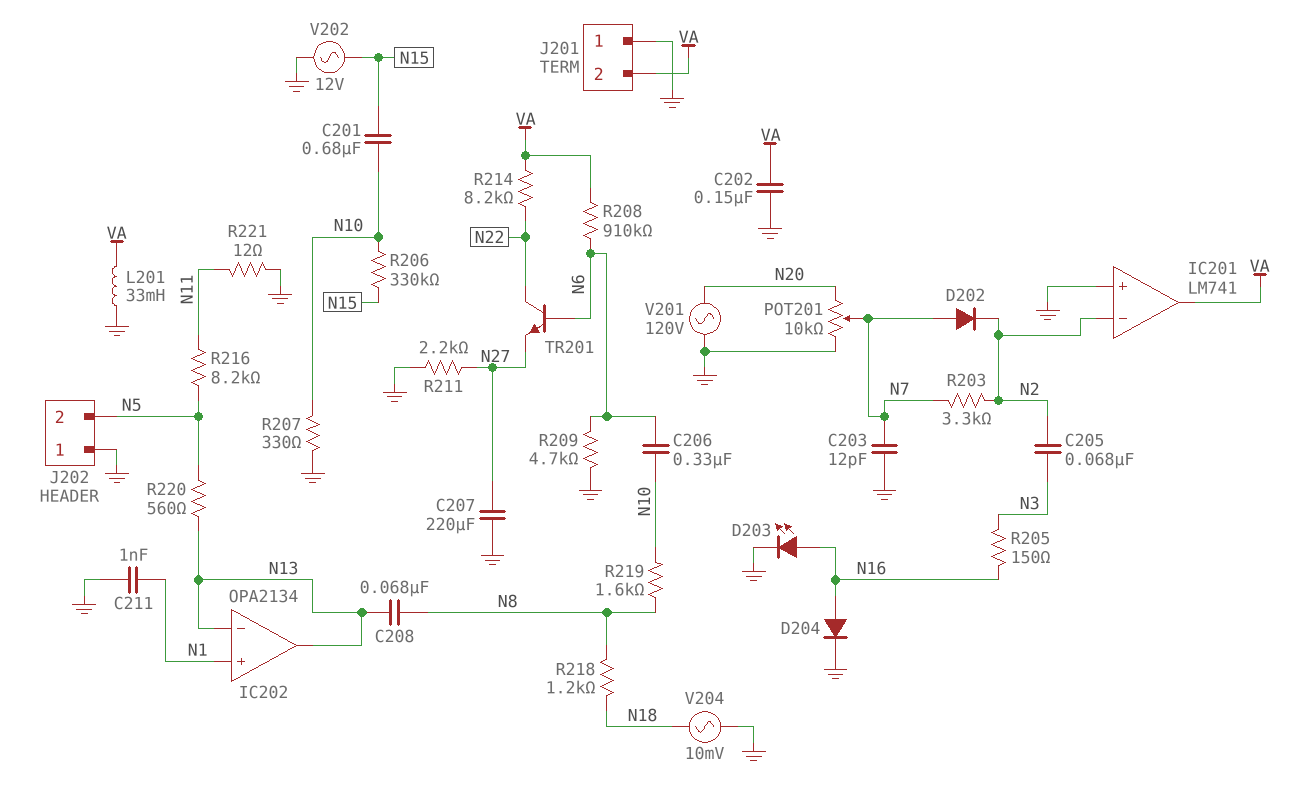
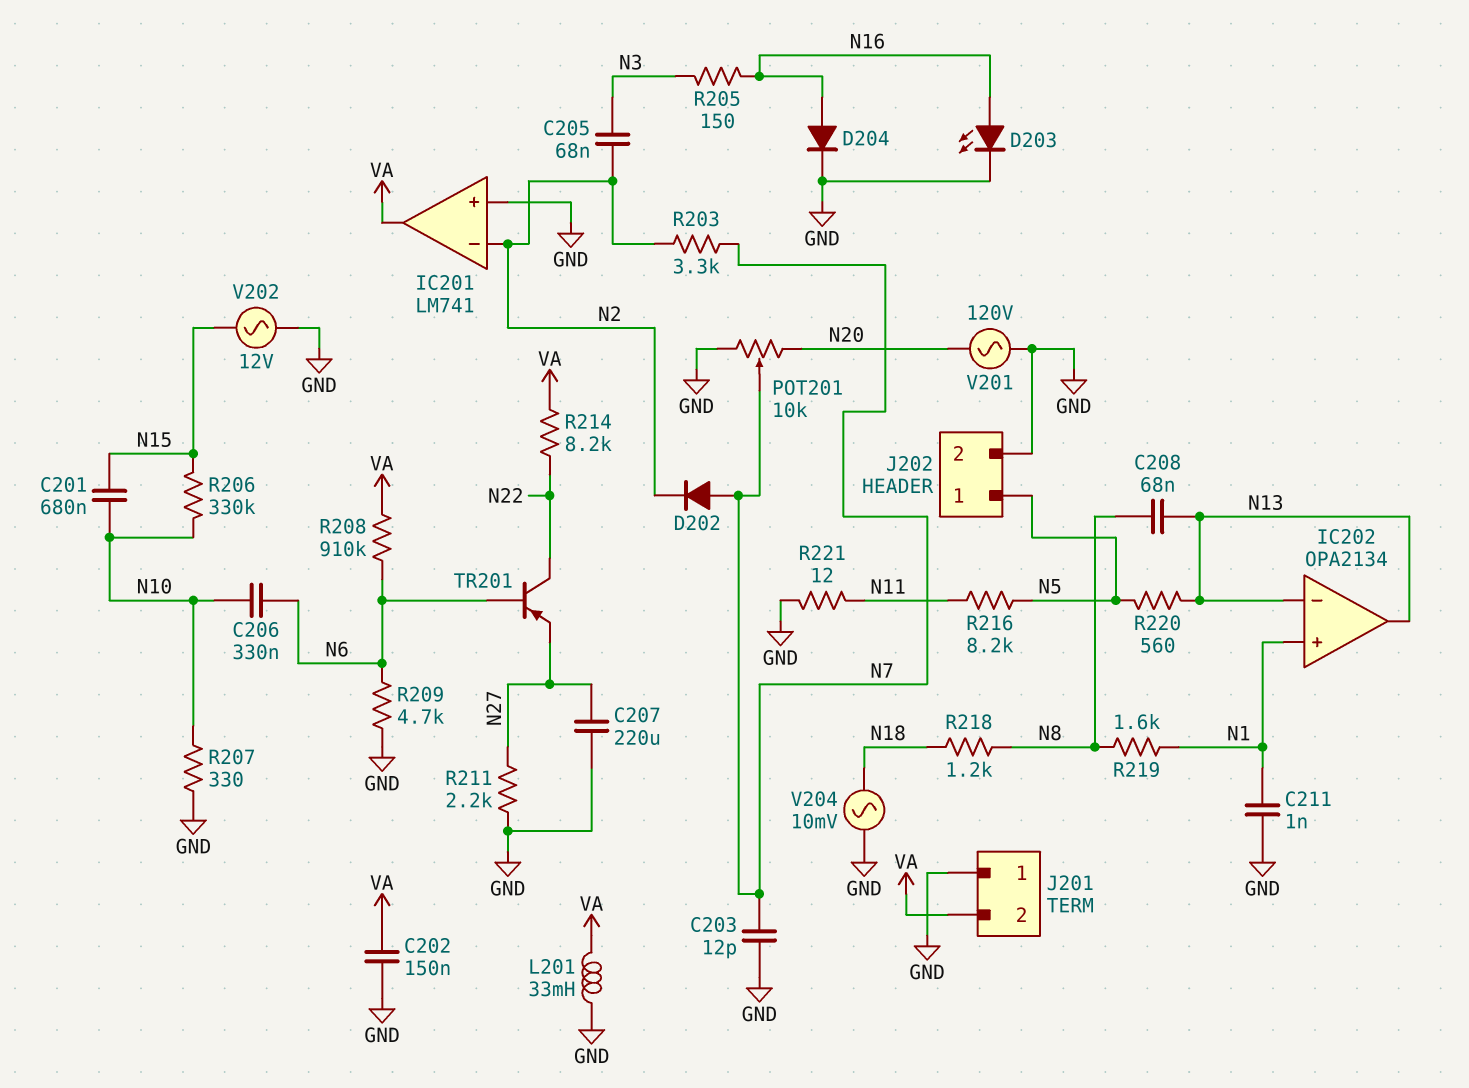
J202 pin 1: GND -> N5
J202 pin 2: N5 -> GND
R219: 1.6k (N8, N10) -> 1.6k (N1, N8)
TR201: NPN (B N6, C N22, E N27) -> PNP (B N6, C N22, E N27)

